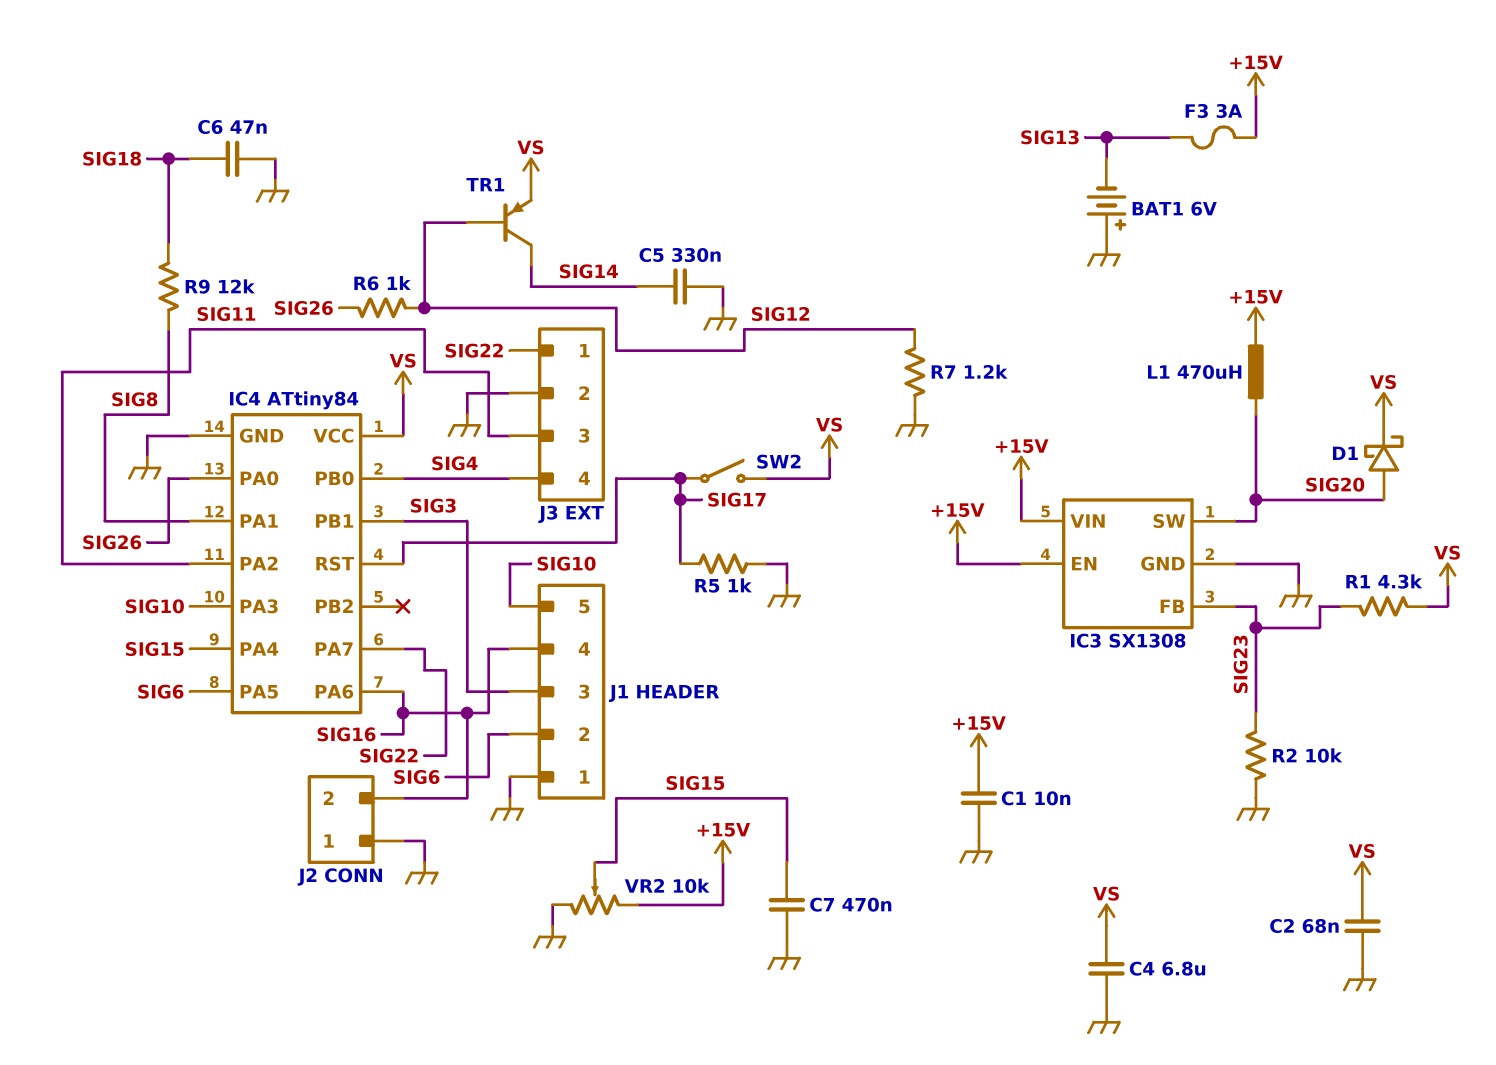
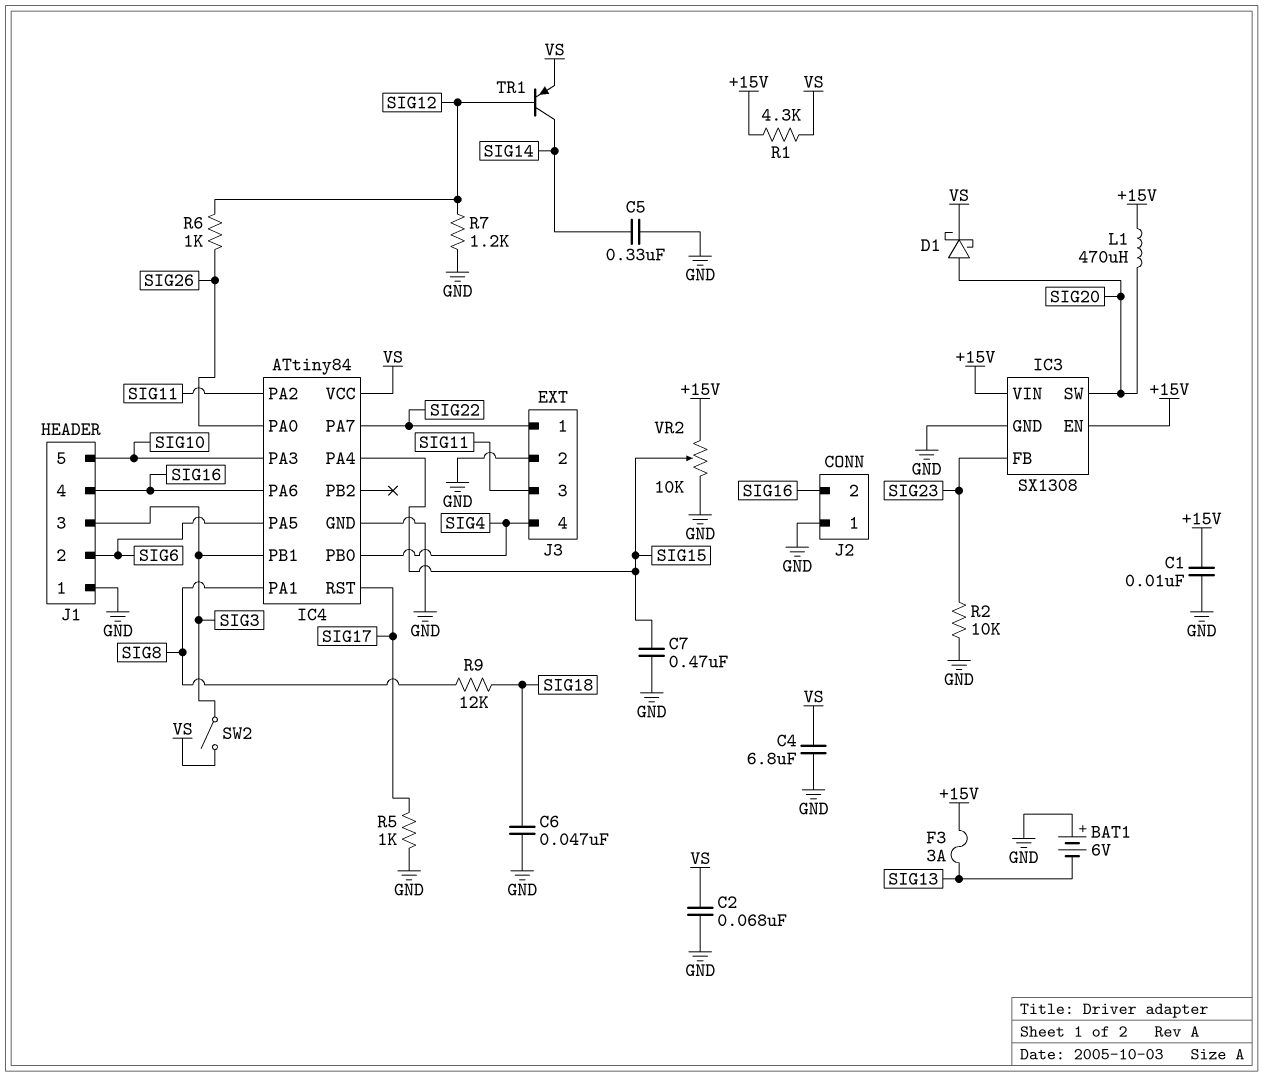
R1: 4.3k (SIG23, VS) -> 4.3k (+15V, VS)
SW2: switch (SIG17, VS) -> switch (SIG3, VS)

